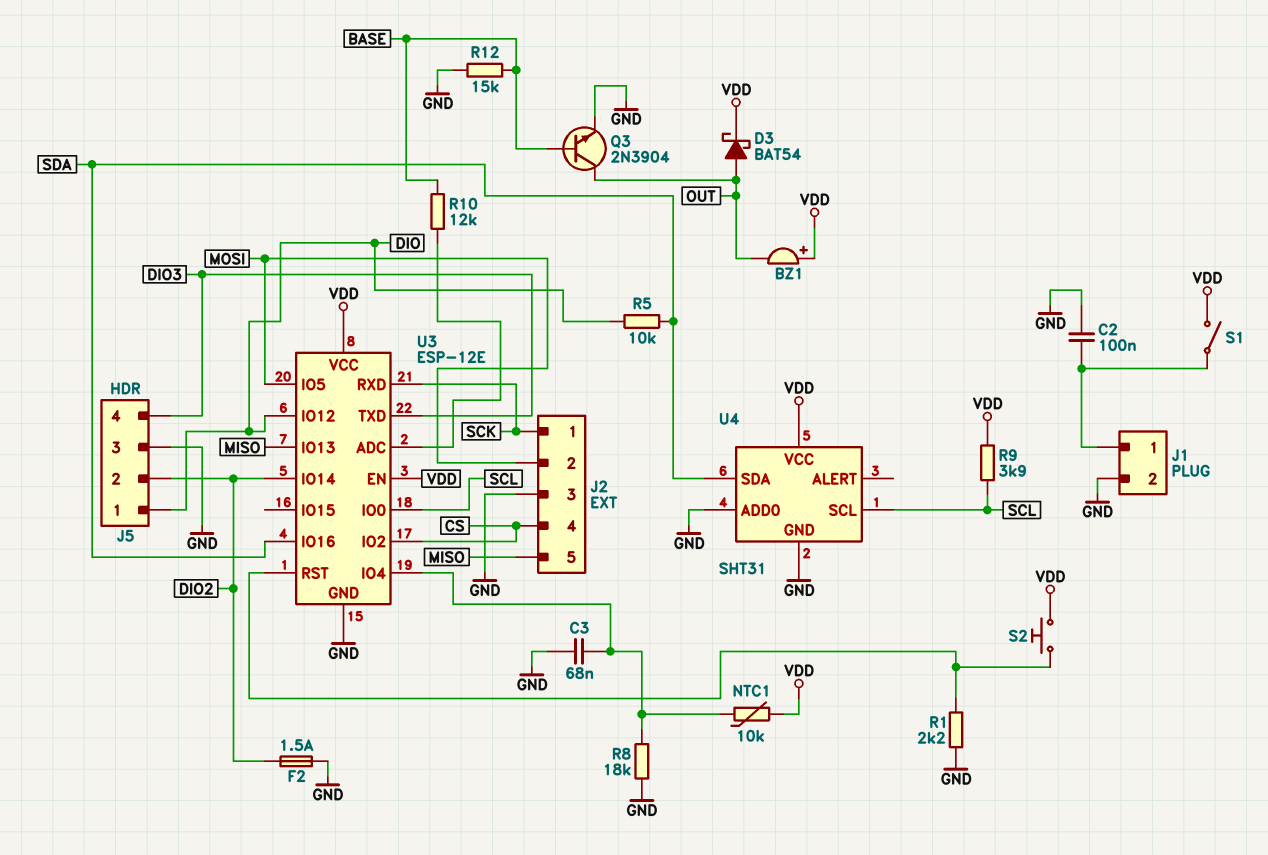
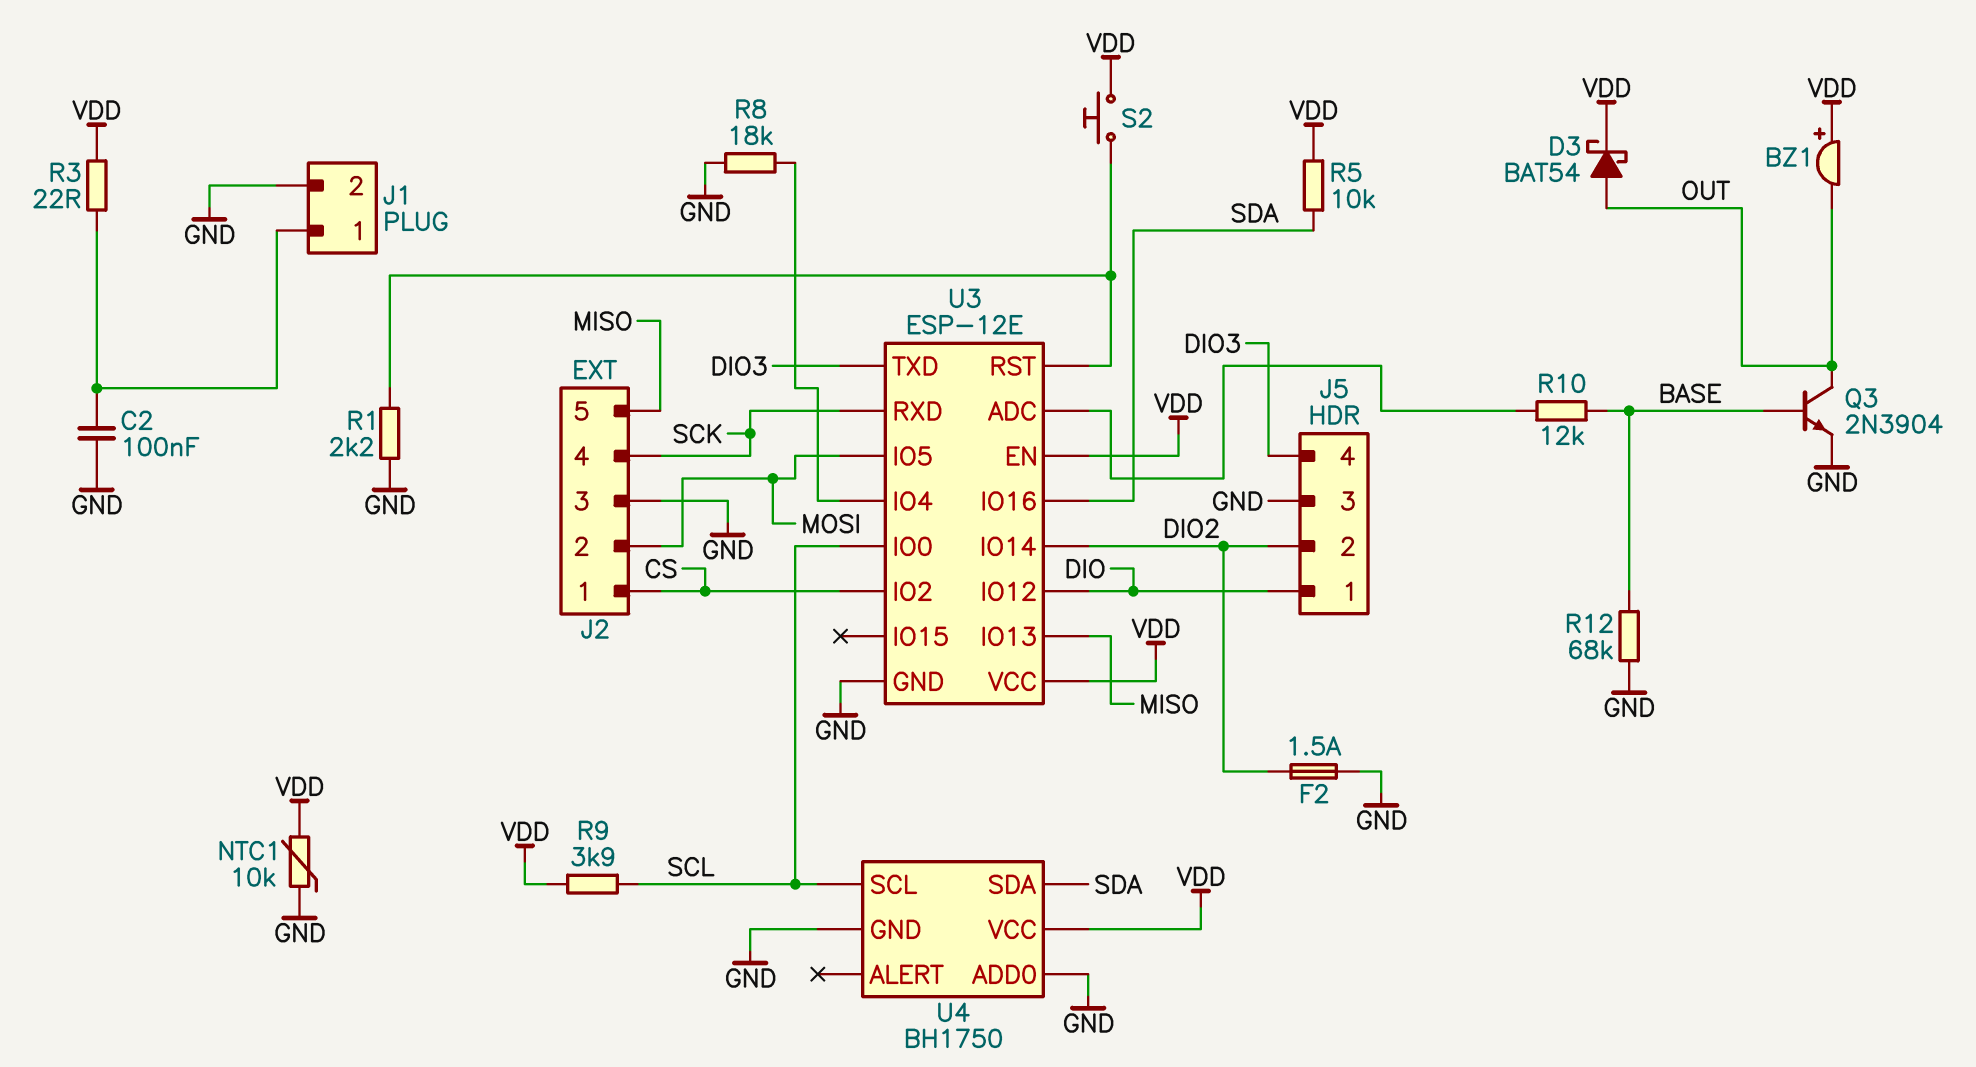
C3: 68nF (GND, U3/IO4) -> none
J2 pin 1: SCK -> CS
J2 pin 4: CS -> SCK
NTC1: 10k (U3/IO4, VDD) -> 10k (GND, VDD)
R3: none -> 22 (J1/1, VDD)
R5: 10k (DIO, SDA) -> 10k (SDA, VDD)
R12: 15k (BASE, GND) -> 68k (BASE, GND)
S1: switch (J1/1, VDD) -> none
U4: SHT31 -> BH1750

